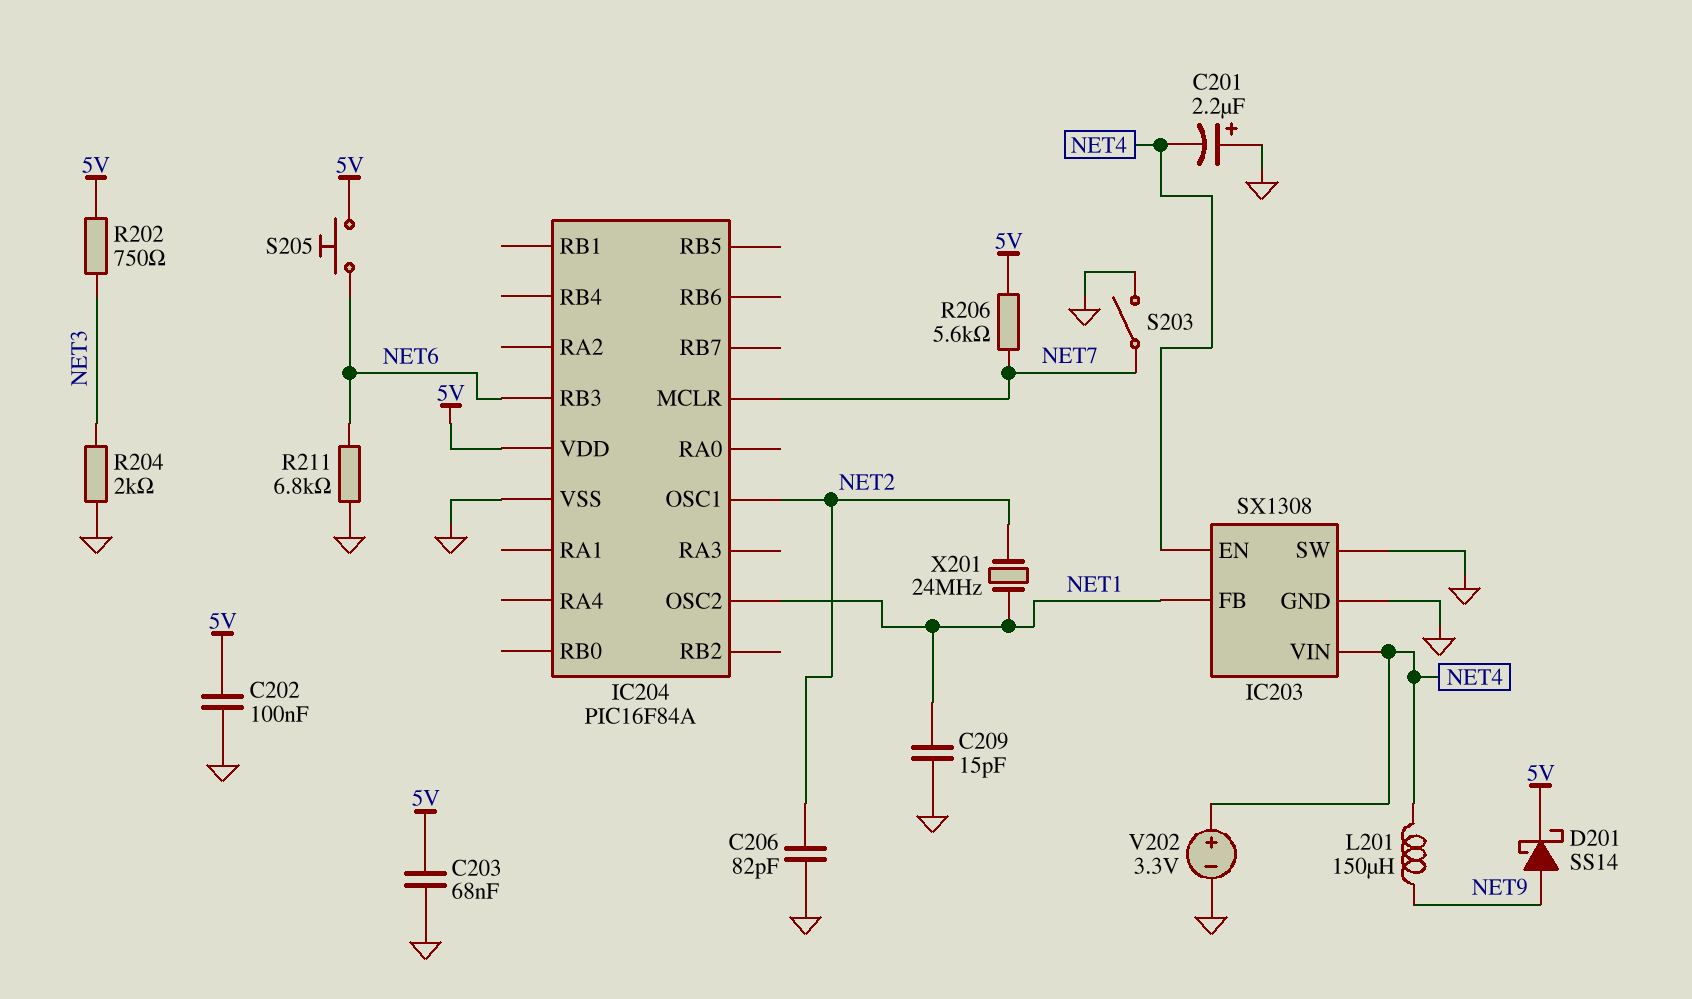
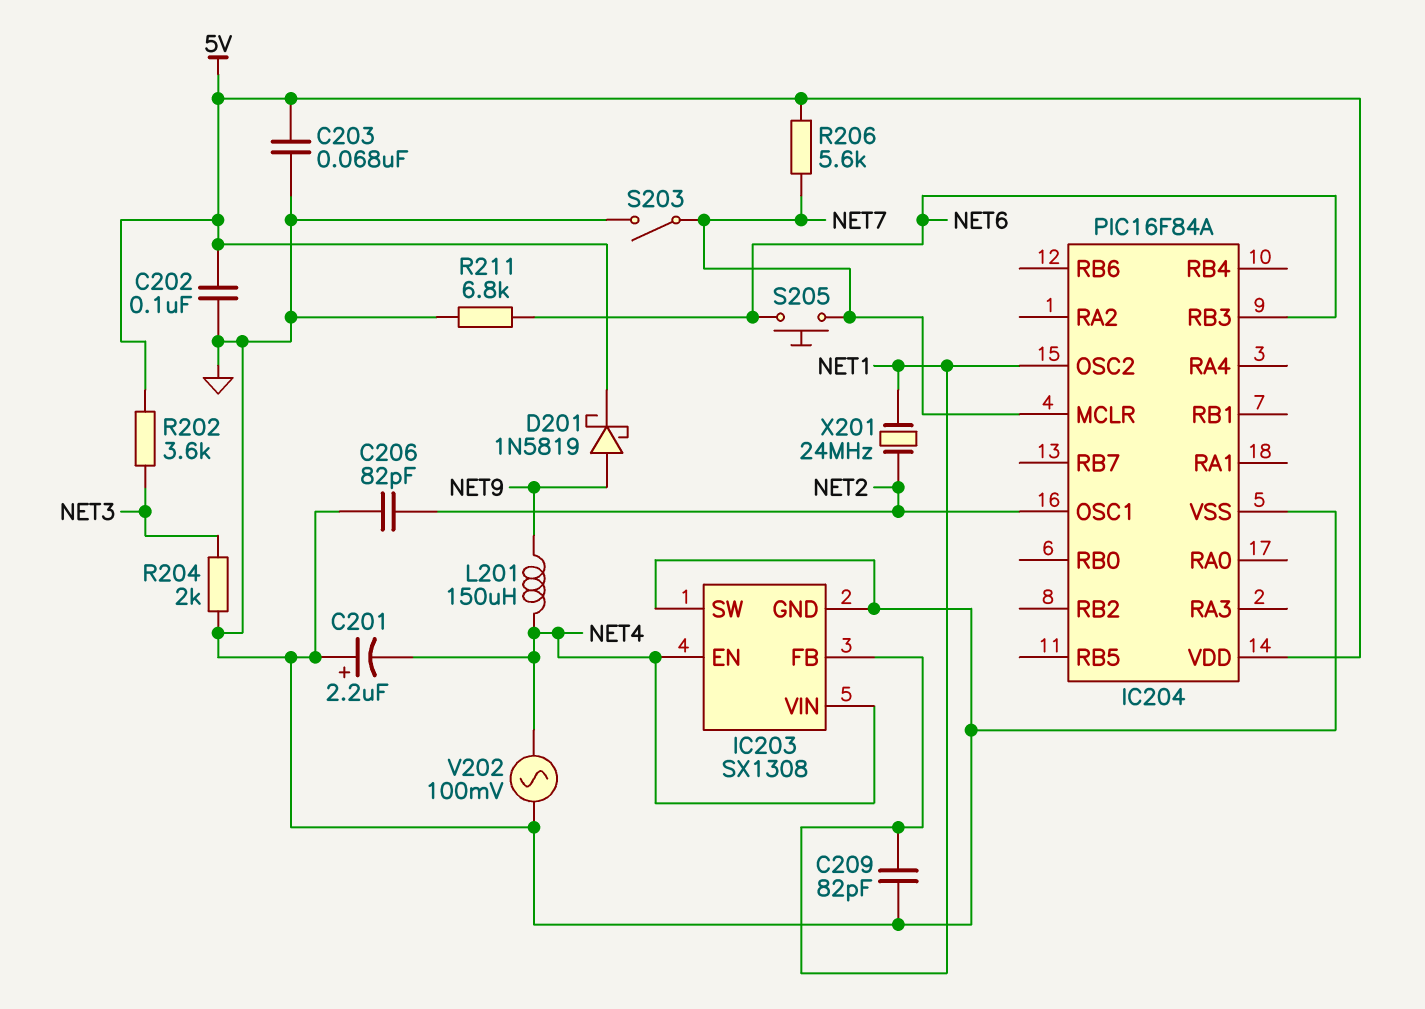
C209: 15pF (GND, NET1) -> 82pF (GND, NET1)
D201: schottky SS14 (A NET9, K 5V) -> schottky 1N5819 (A NET9, K 5V)
R202: 750 (5V, NET3) -> 3.6k (5V, NET3)
S205: button (5V, NET6) -> button (NET6, NET7)
V202: 3.3V (plus NET4, minus GND) -> AC 100mV (GND, NET4)

